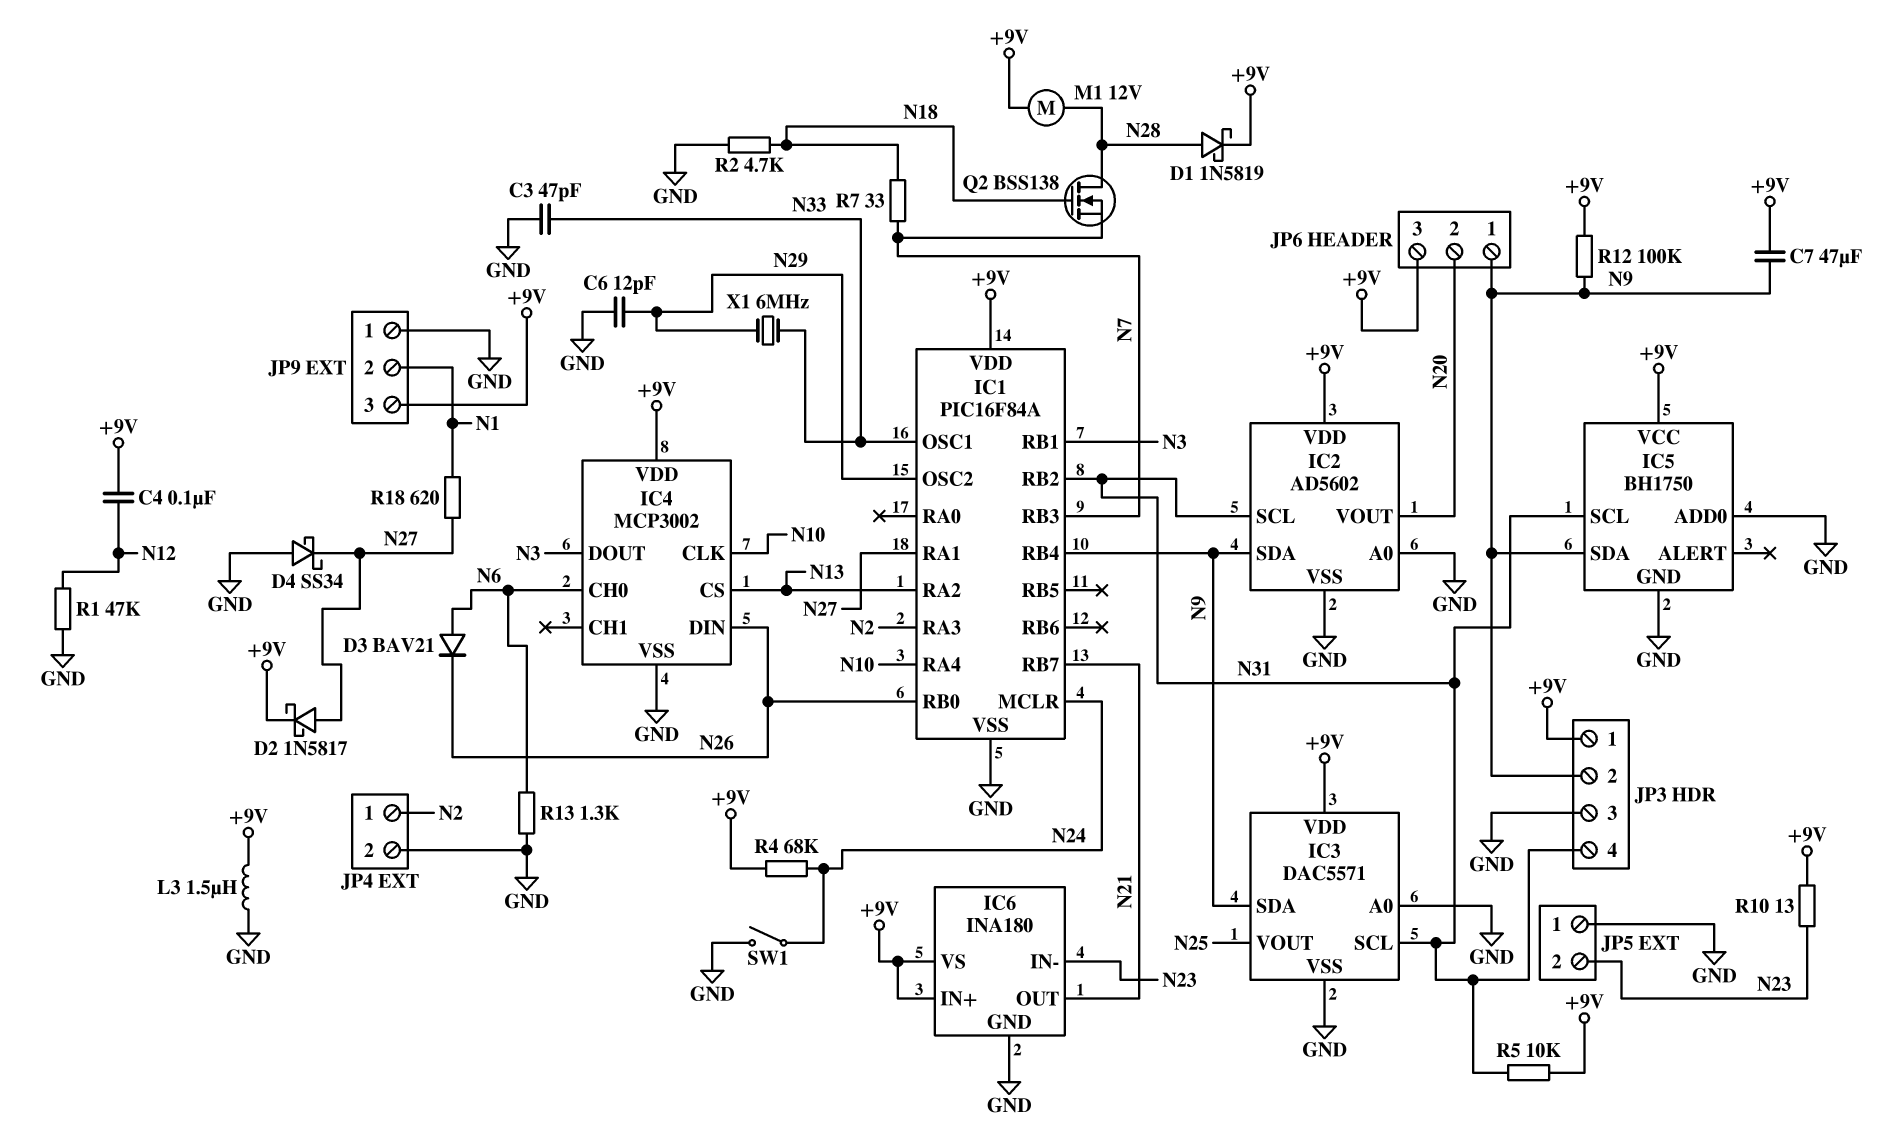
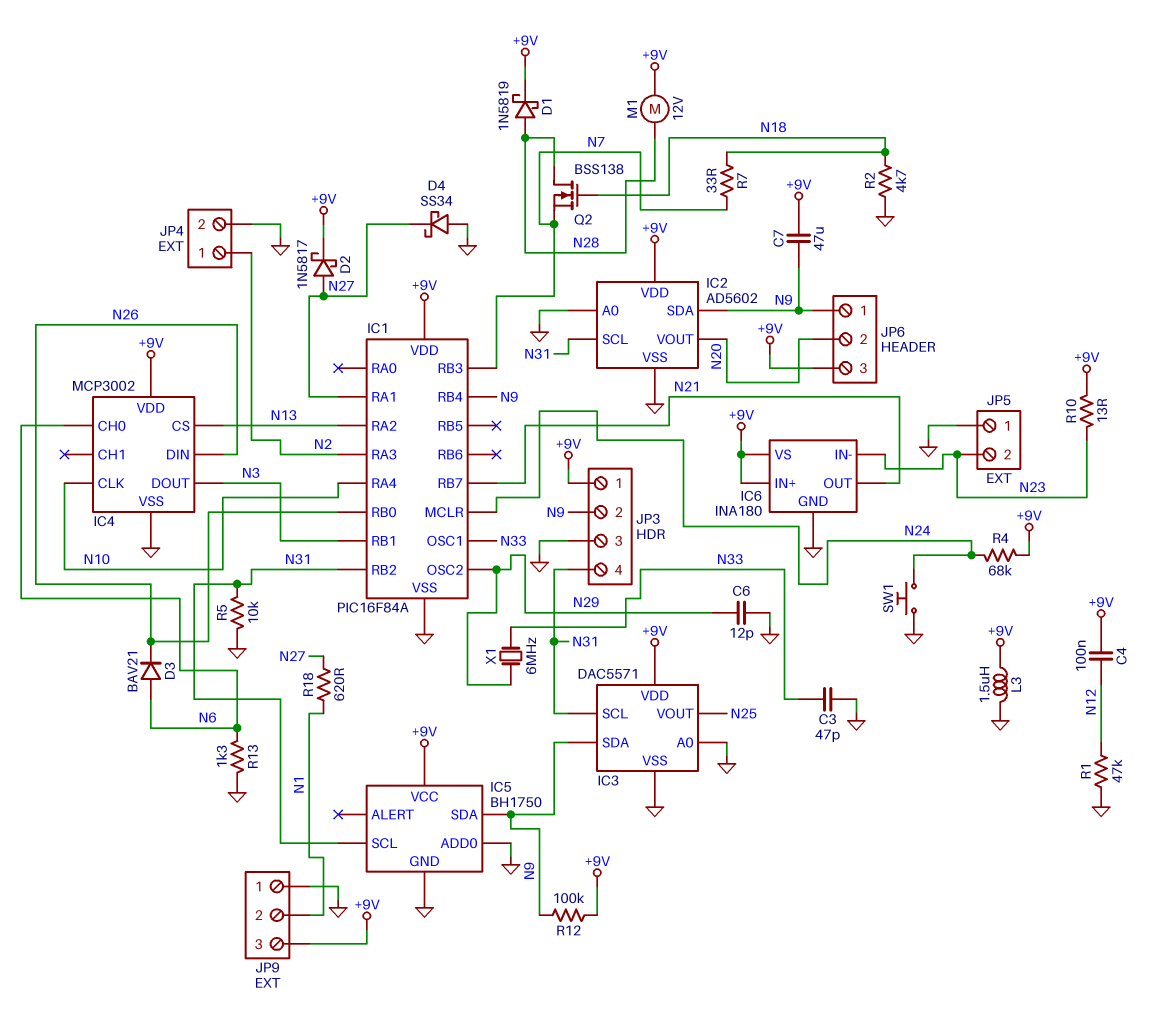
R5: 10k (+9V, N31) -> 10k (GND, N31)
SW1: switch (GND, N24) -> button (GND, N24)

